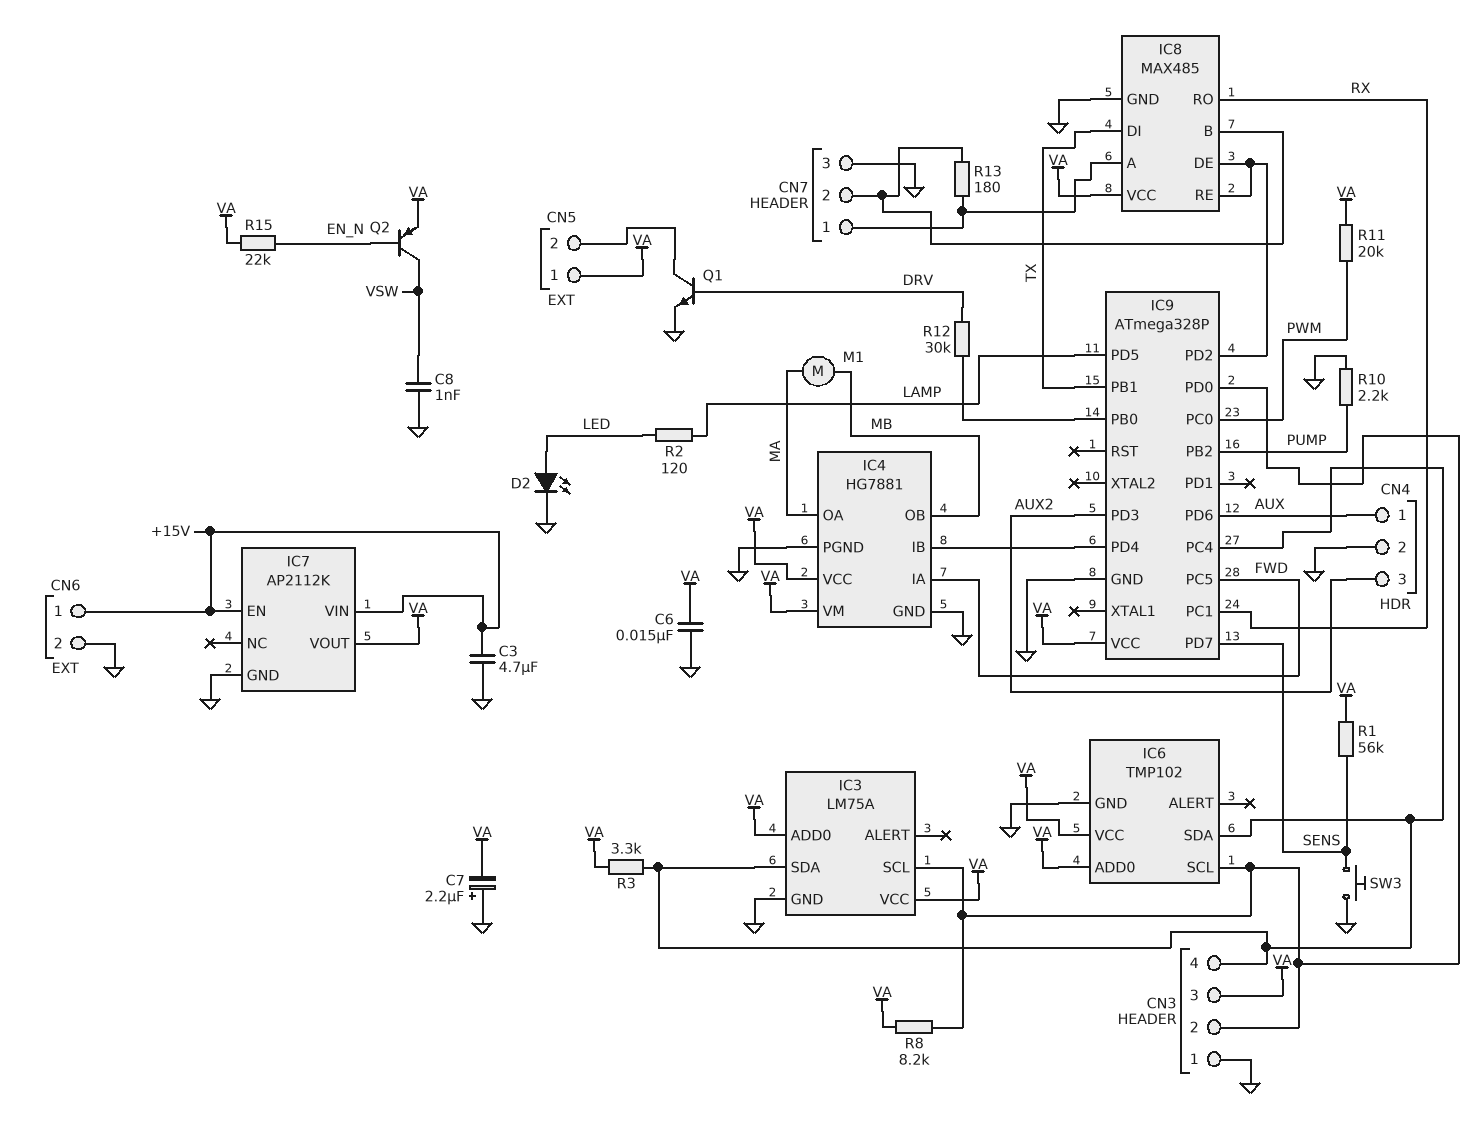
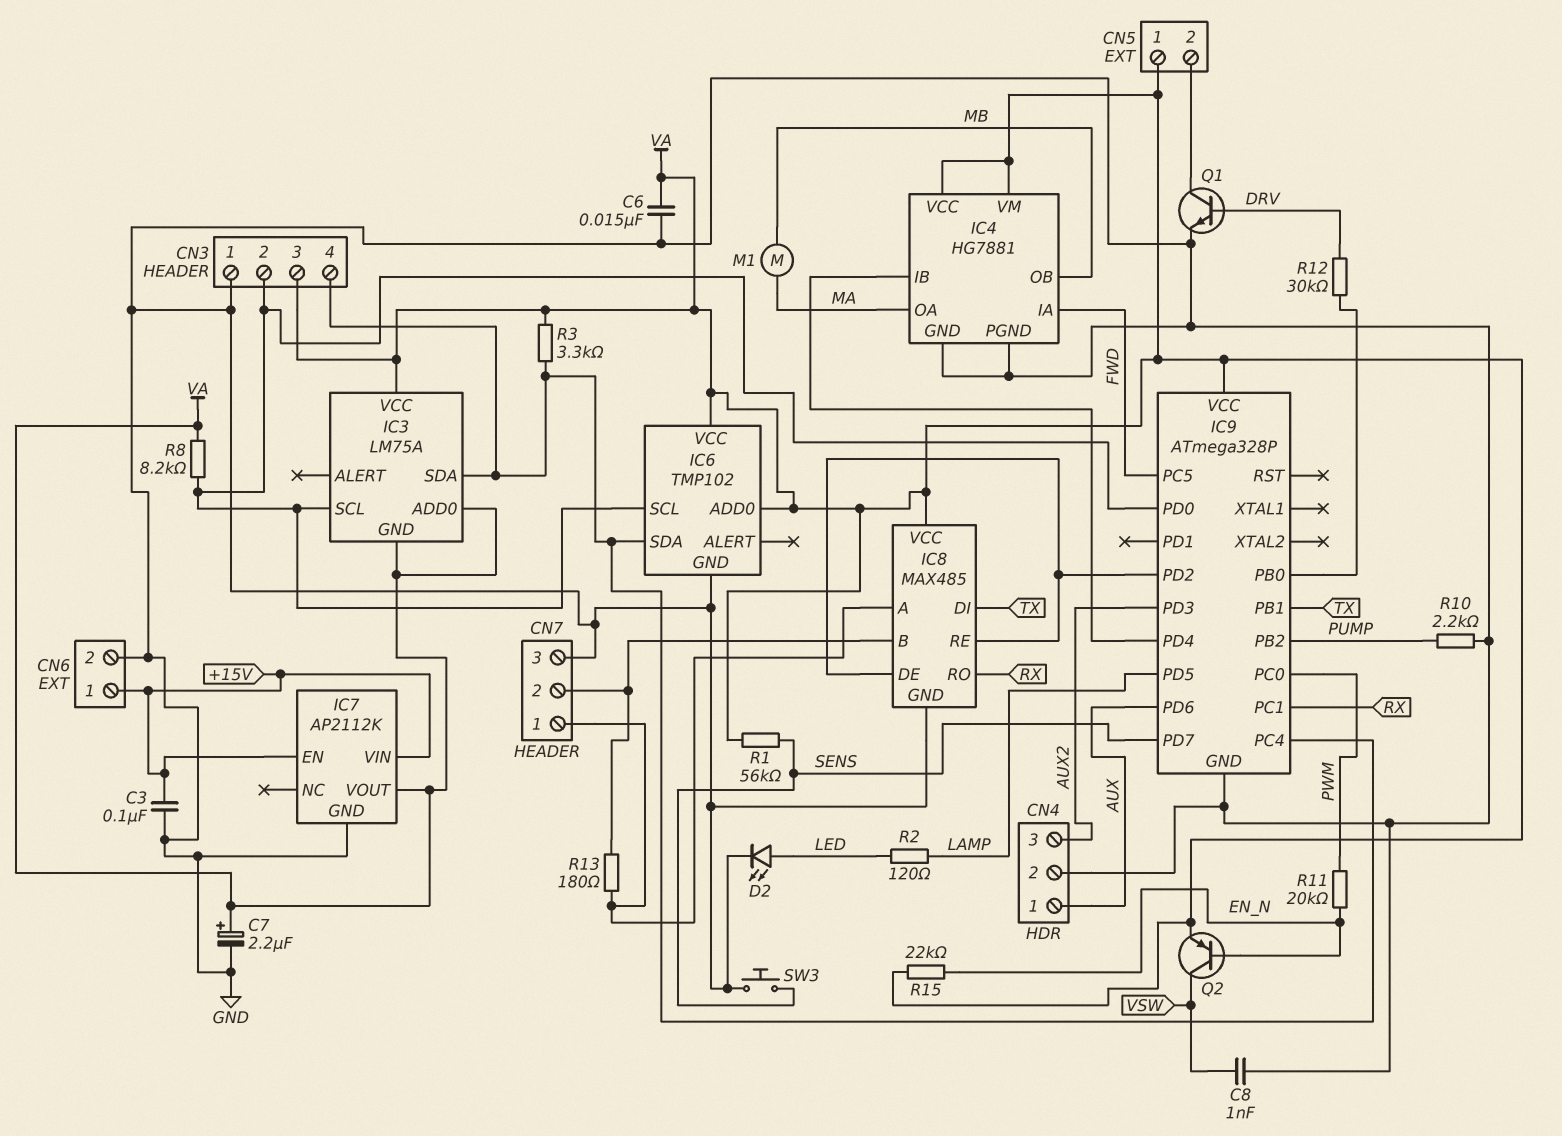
C3: 4.7uF (+15V, GND) -> 100nF (+15V, GND)
C7: 2.2uF (plus GND, minus VA) -> 2.2uF (plus VA, minus GND)
IC3 pin GND: GND -> VA
R11: 20k (PWM, VA) -> 20k (EN_N, PWM)

